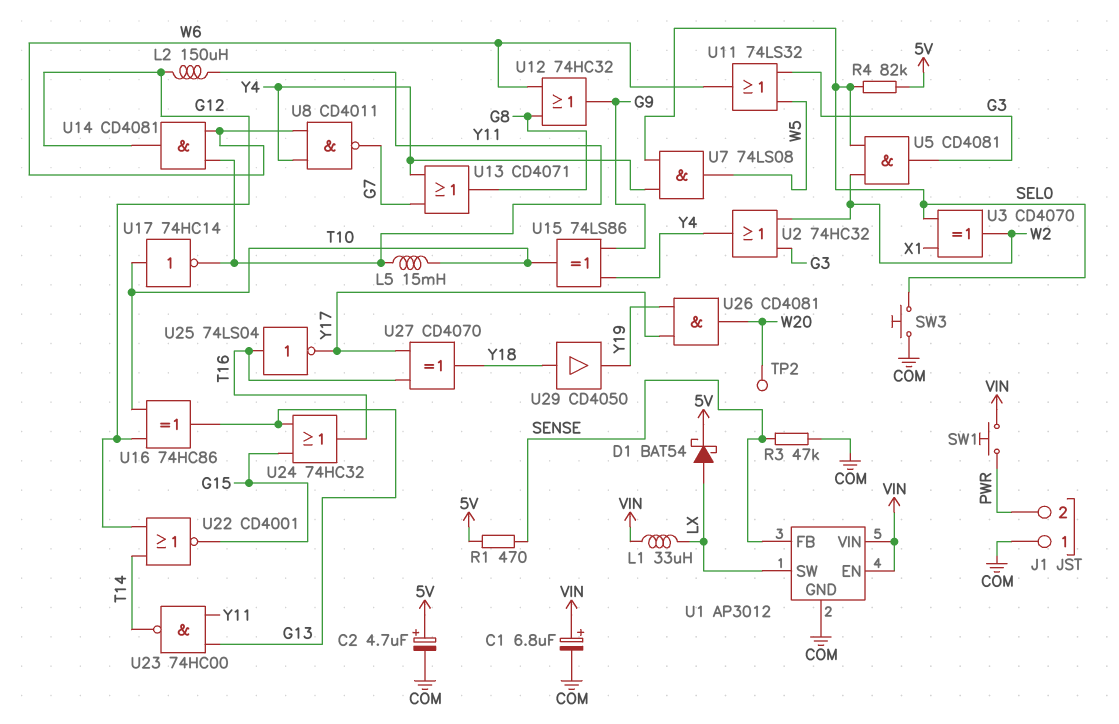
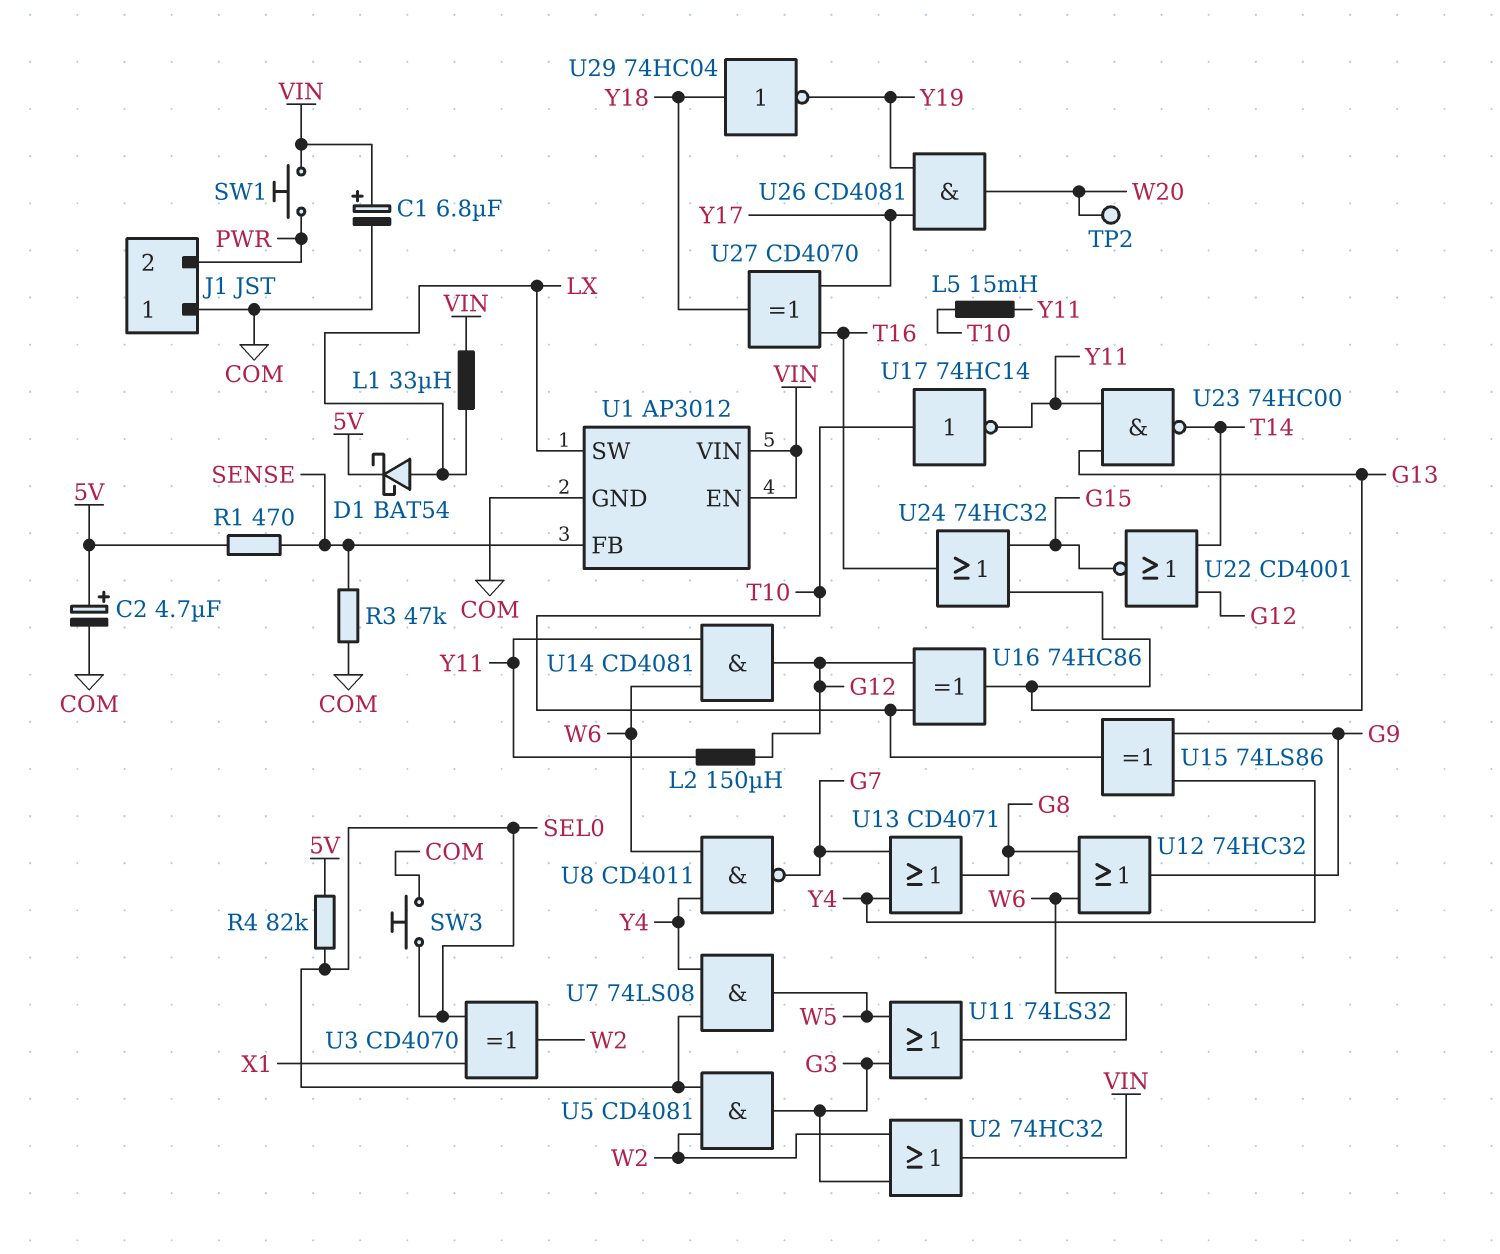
U2: OR 74HC32 (in G3, in W2, out Y4) -> OR 74HC32 (in G3, in W2, out VIN)
U25: NOT 74LS04 (in T16, out Y17) -> none
U29: buffer CD4050 (in Y18, out Y19) -> NOT 74HC04 (in Y18, out Y19)

